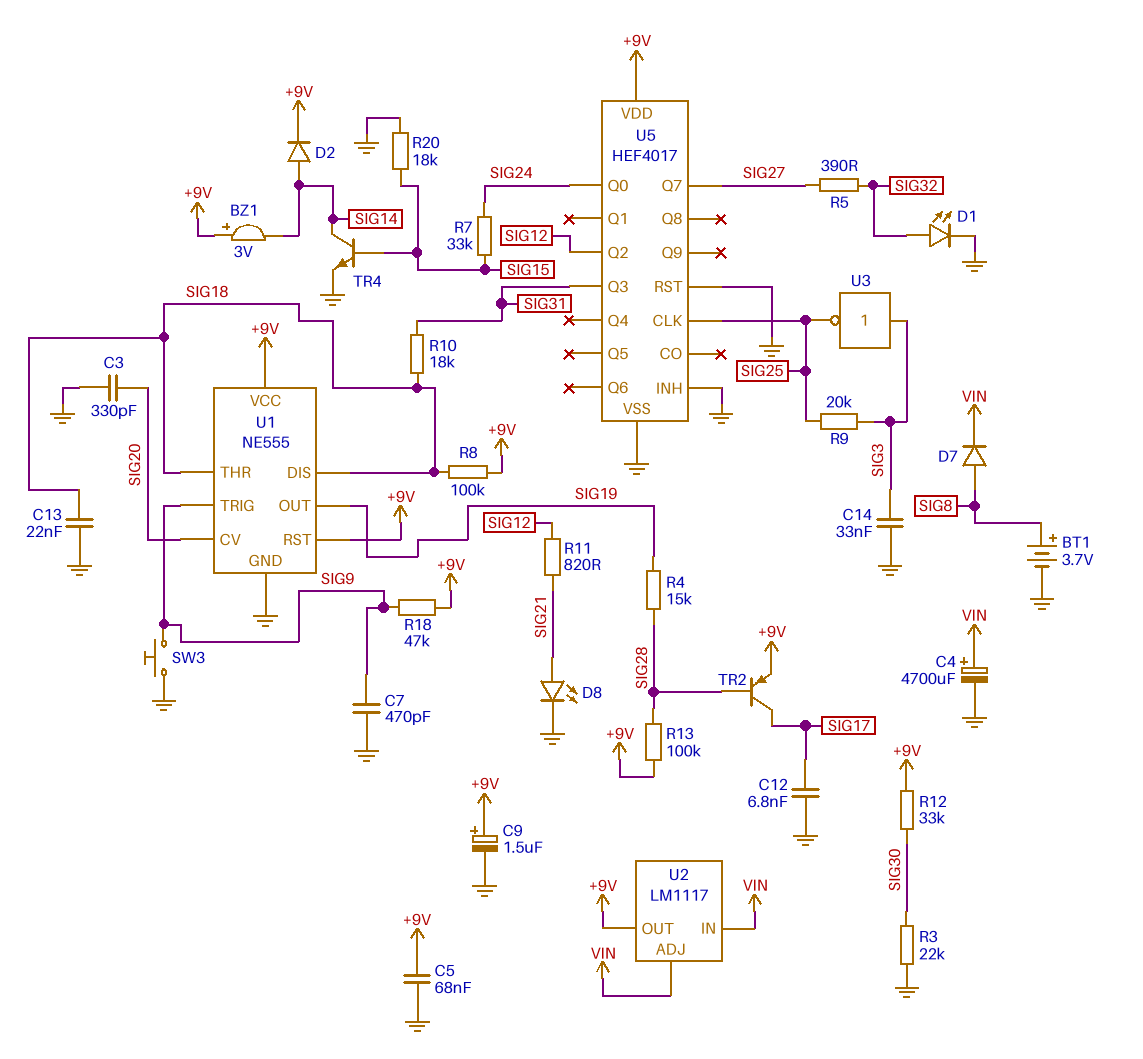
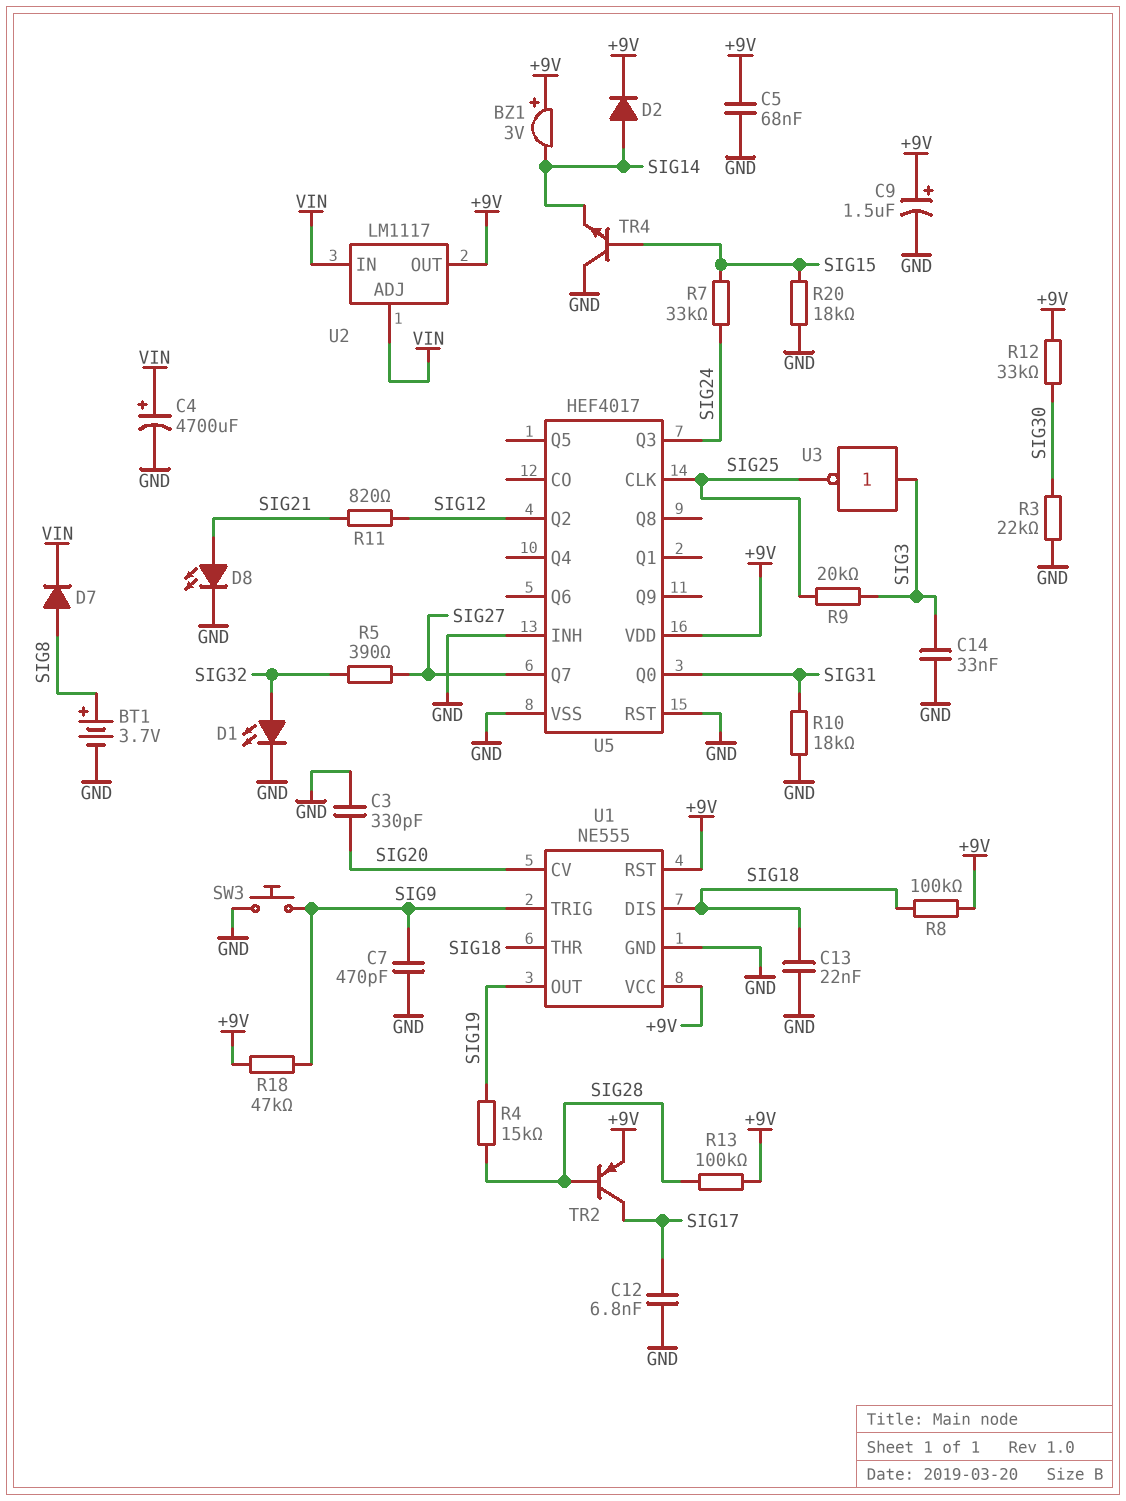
R10: 18k (SIG18, SIG31) -> 18k (GND, SIG31)
TR4: NPN (B SIG15, C SIG14, E GND) -> NPN (B SIG15, C GND, E SIG14)
U5 pin Q0: SIG24 -> SIG31
U5 pin Q3: SIG31 -> SIG24

